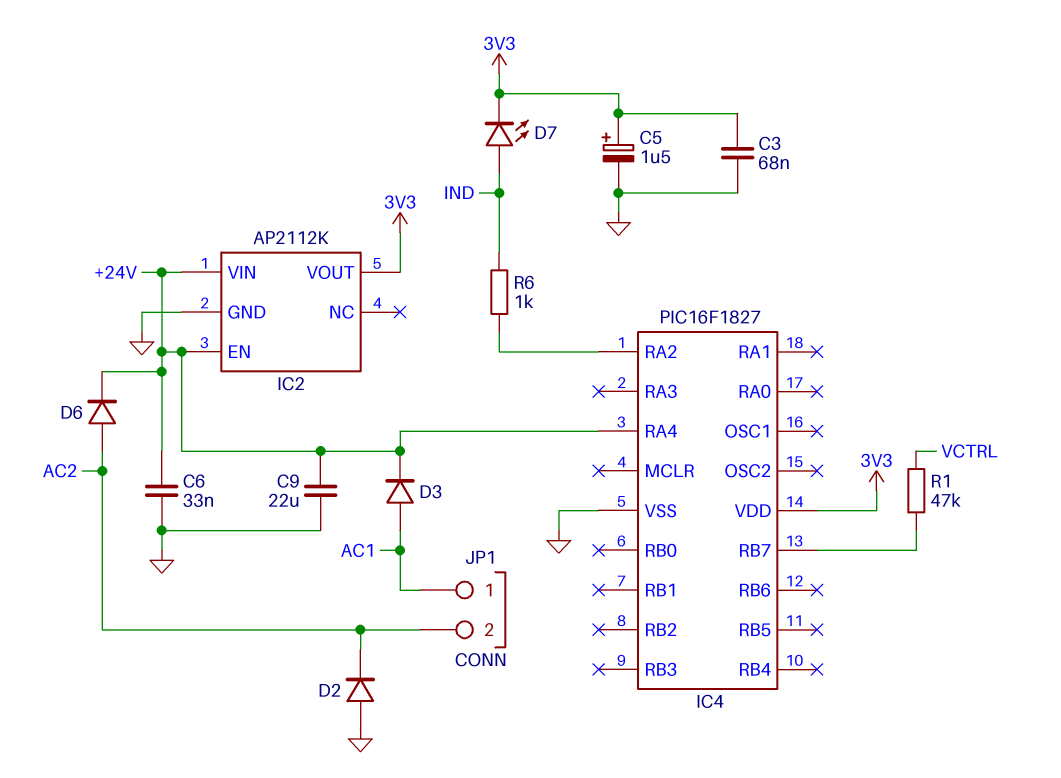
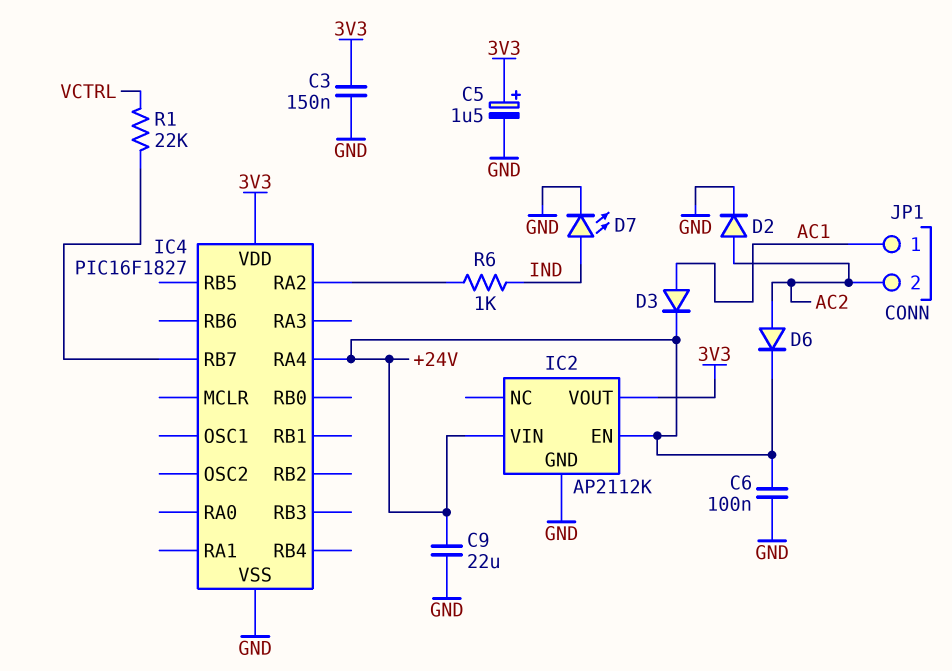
C3: 68nF (3V3, GND) -> 150nF (3V3, GND)
C6: 33nF (+24V, GND) -> 100nF (+24V, GND)
D2: diode (A GND, K AC2) -> diode (A AC2, K GND)
D7: LED (A IND, K 3V3) -> LED (A IND, K GND)
R1: 47k (IC4/RB7, VCTRL) -> 22k (IC4/RB7, VCTRL)

